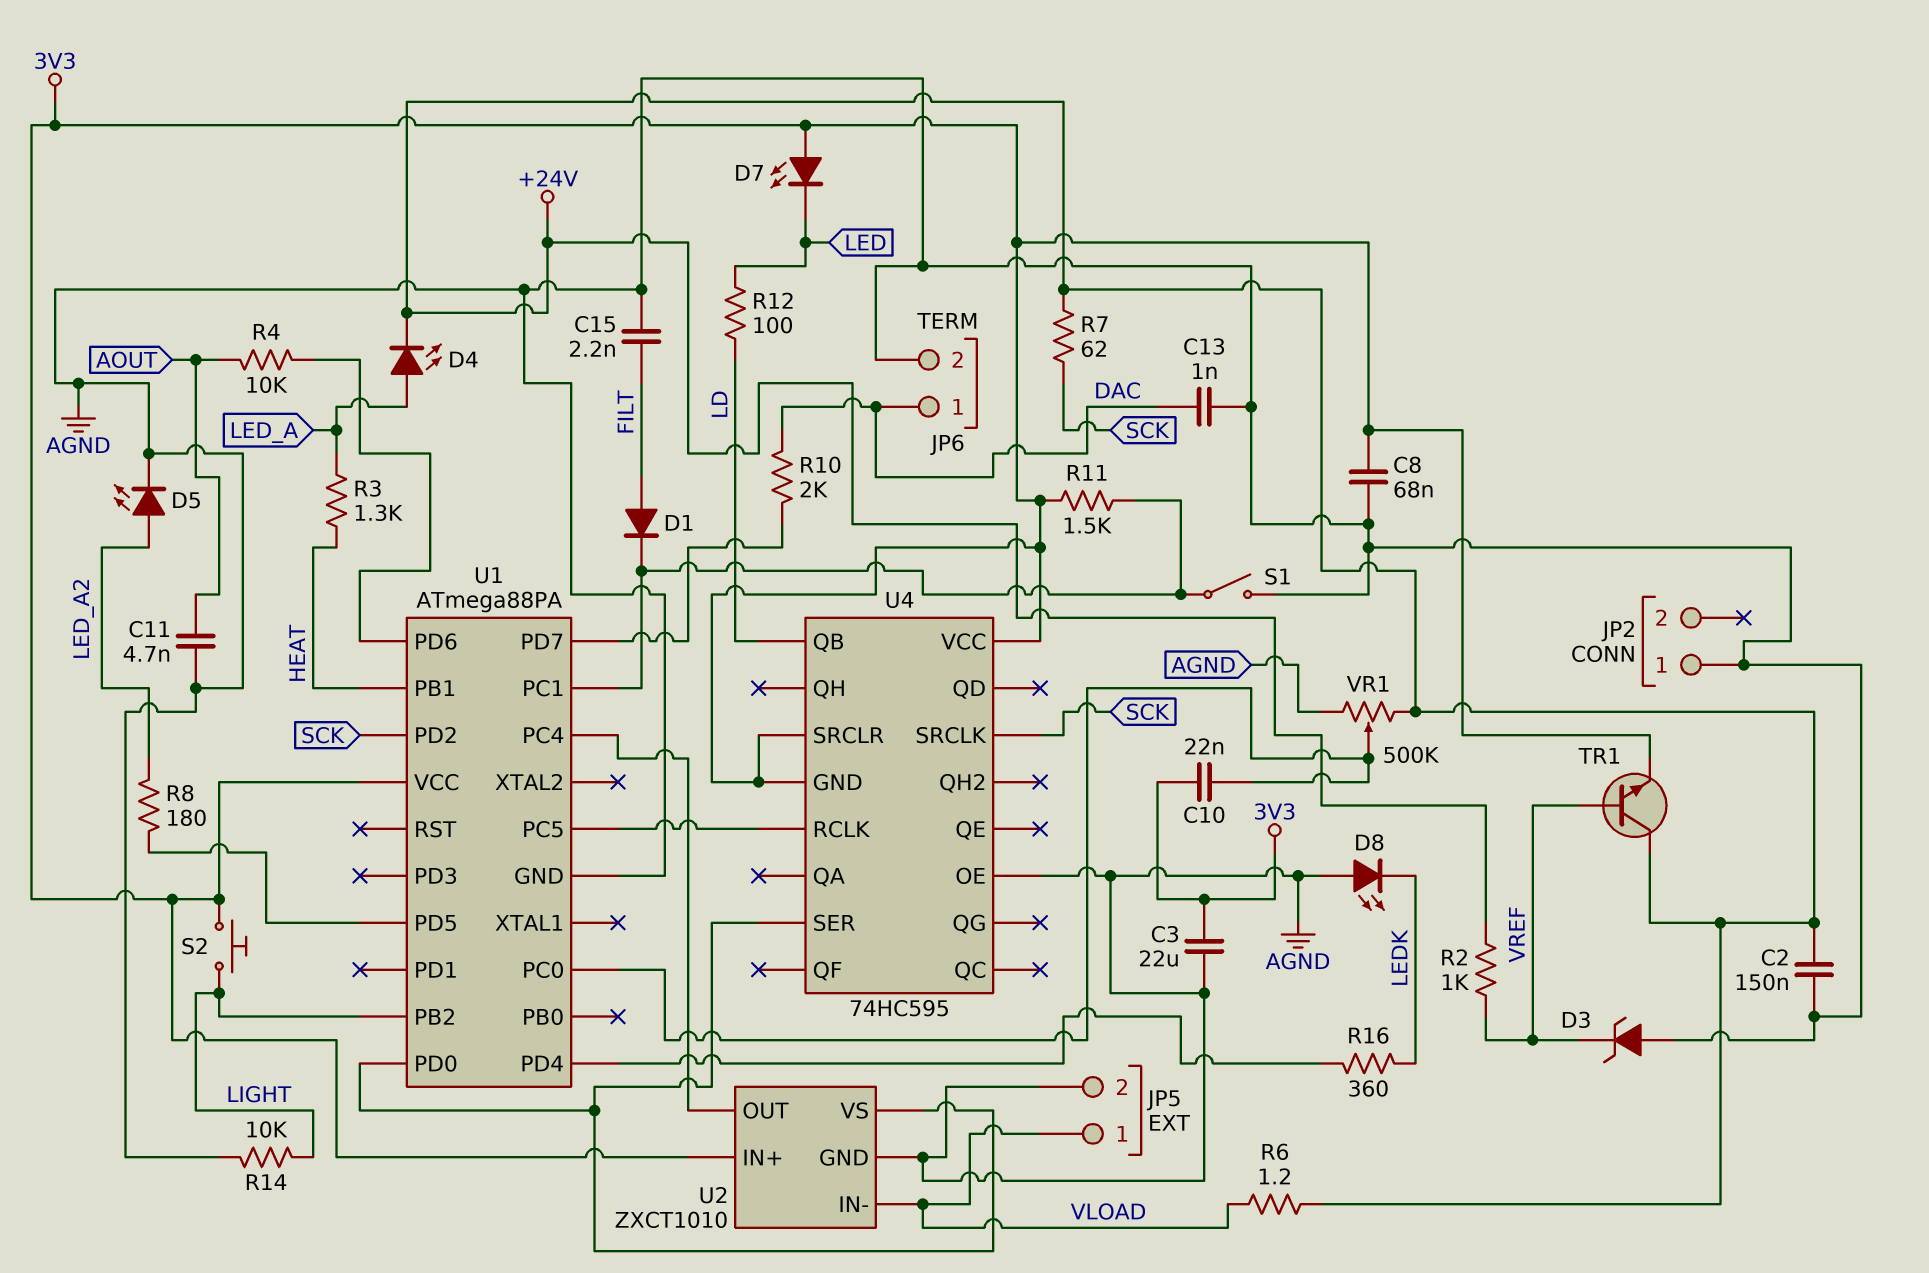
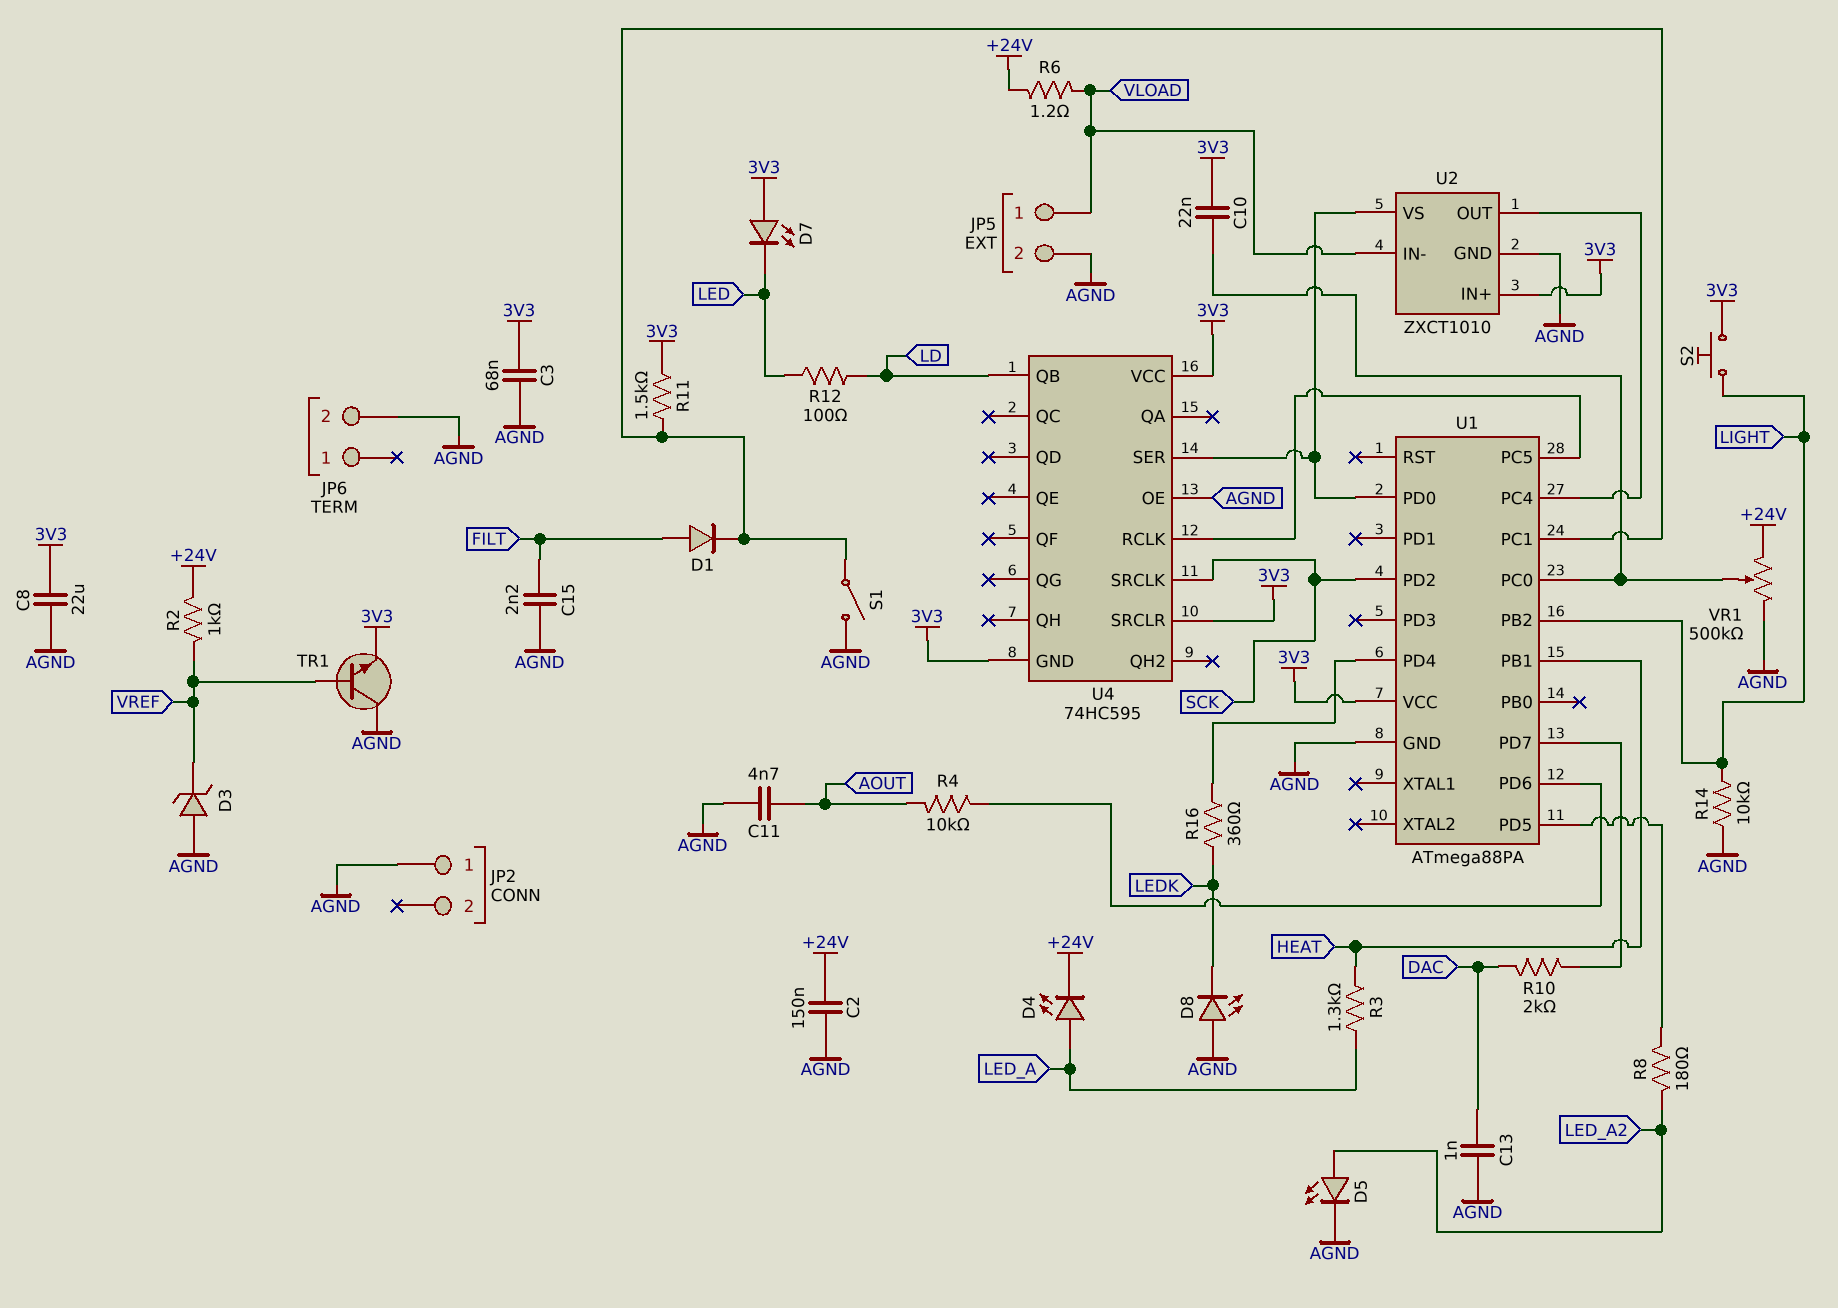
C3: 22uF (3V3, AGND) -> 68nF (3V3, AGND)
C8: 68nF (3V3, AGND) -> 22uF (3V3, AGND)
JP6 pin 1: DAC -> none
R7: 62 (+24V, SCK) -> none
TR1: NPN (B VREF, C +24V, E 3V3) -> NPN (B VREF, C AGND, E 3V3)

